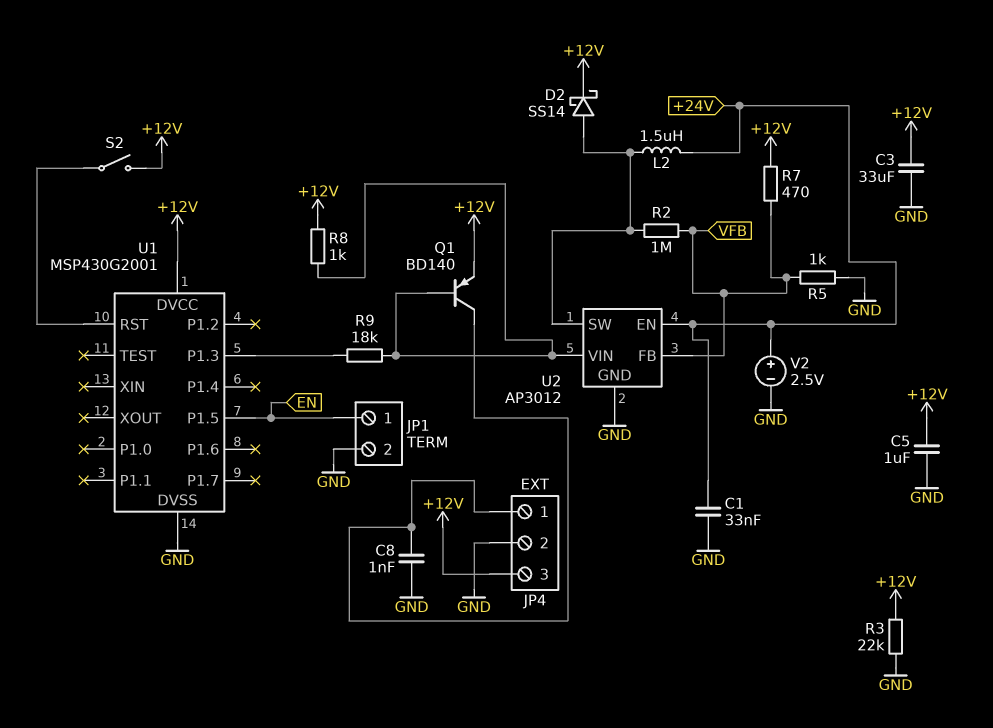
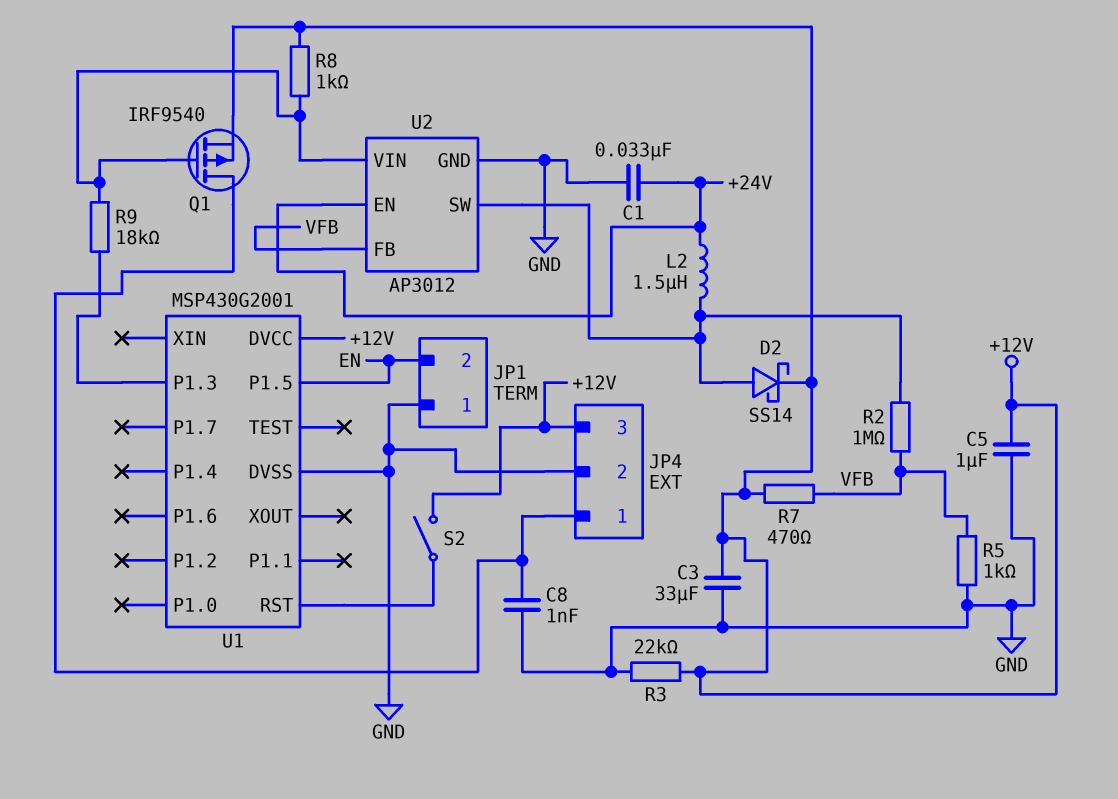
JP1 pin 1: EN -> GND
JP1 pin 2: GND -> EN
Q1: PNP BD140 (B U2/VIN, C JP4/1, E +12V) -> PMOS IRF9540 (G U2/VIN, D JP4/1, S +12V)
V2: 2.5V (plus +24V, minus GND) -> none

